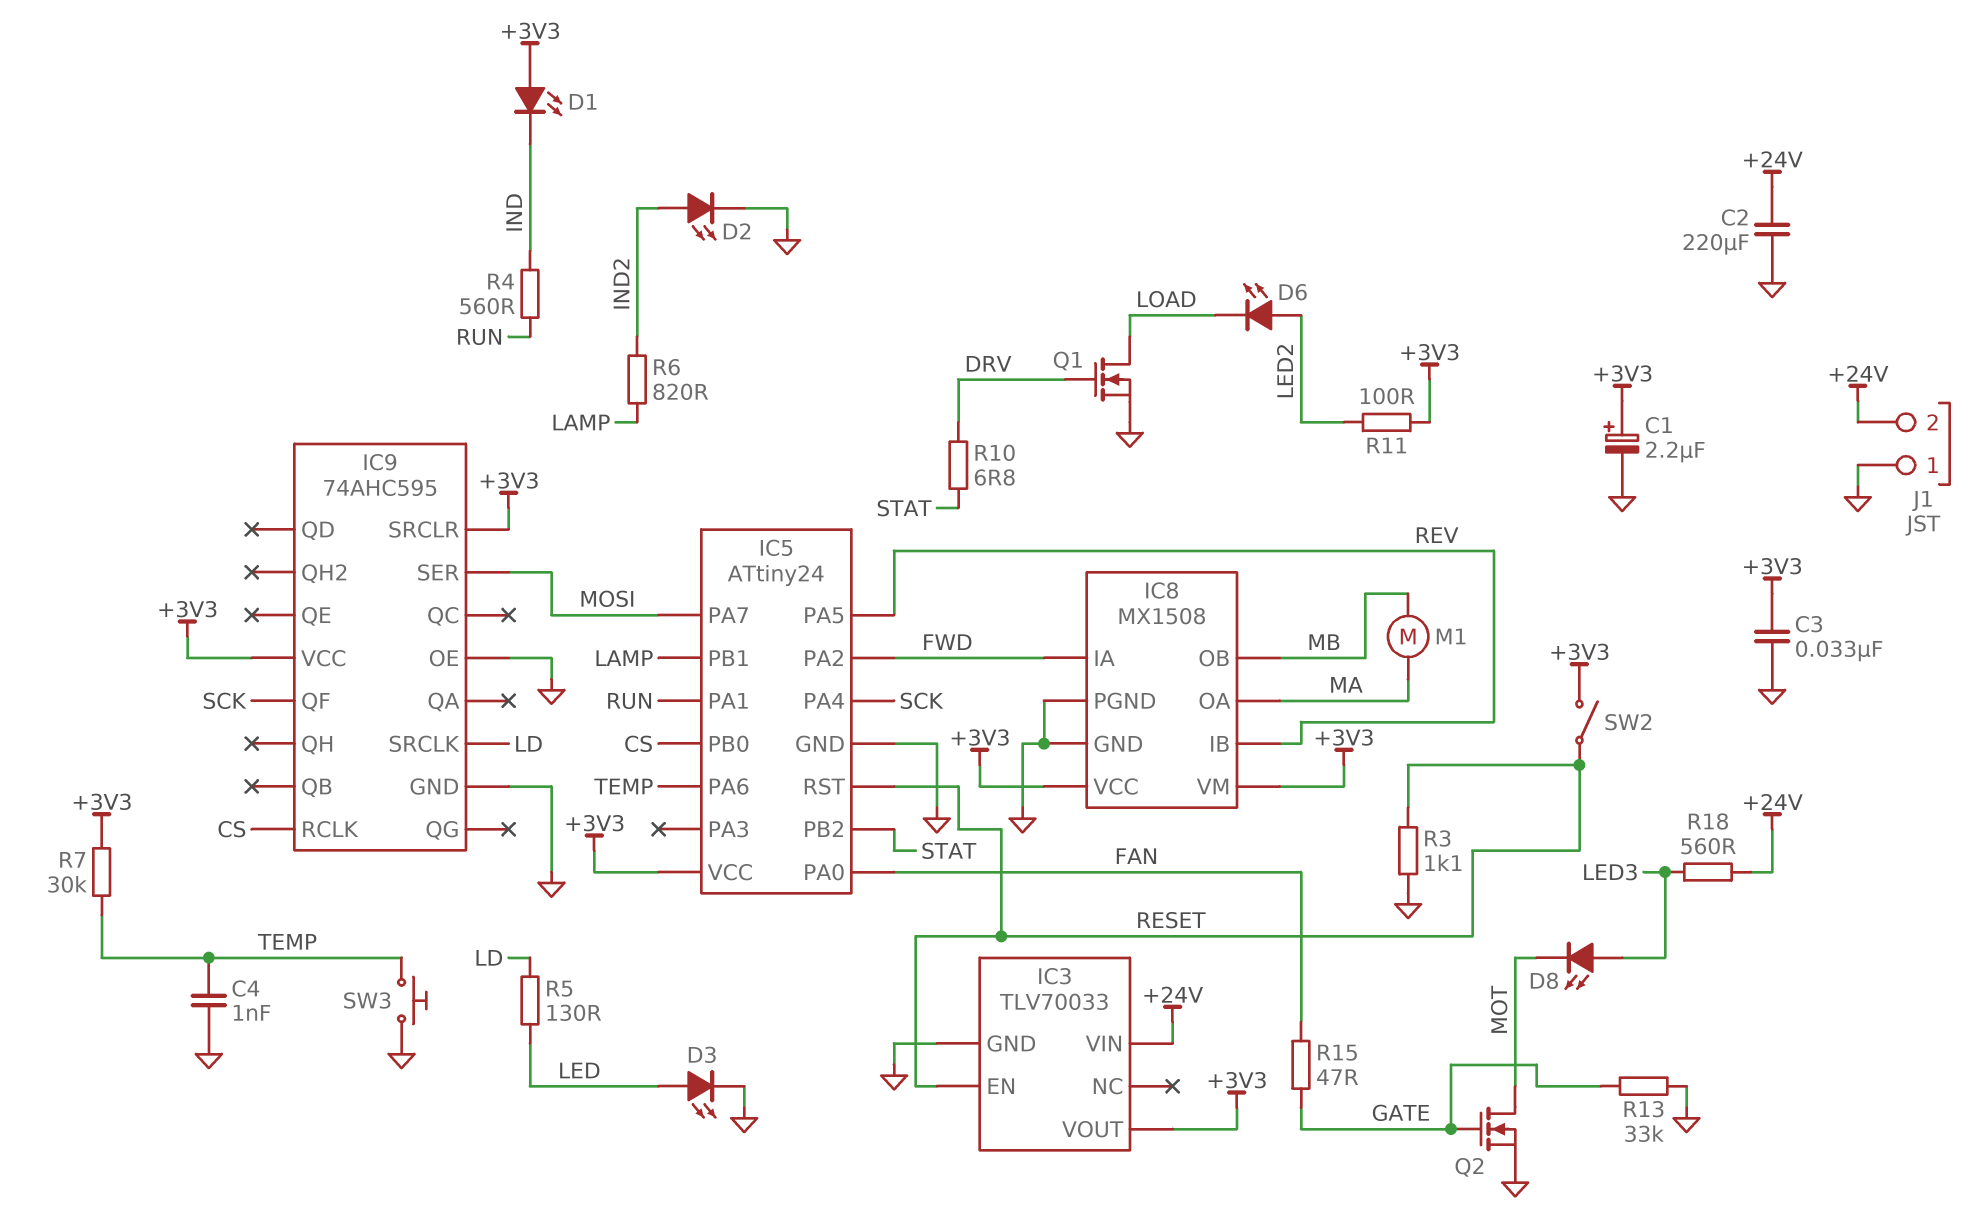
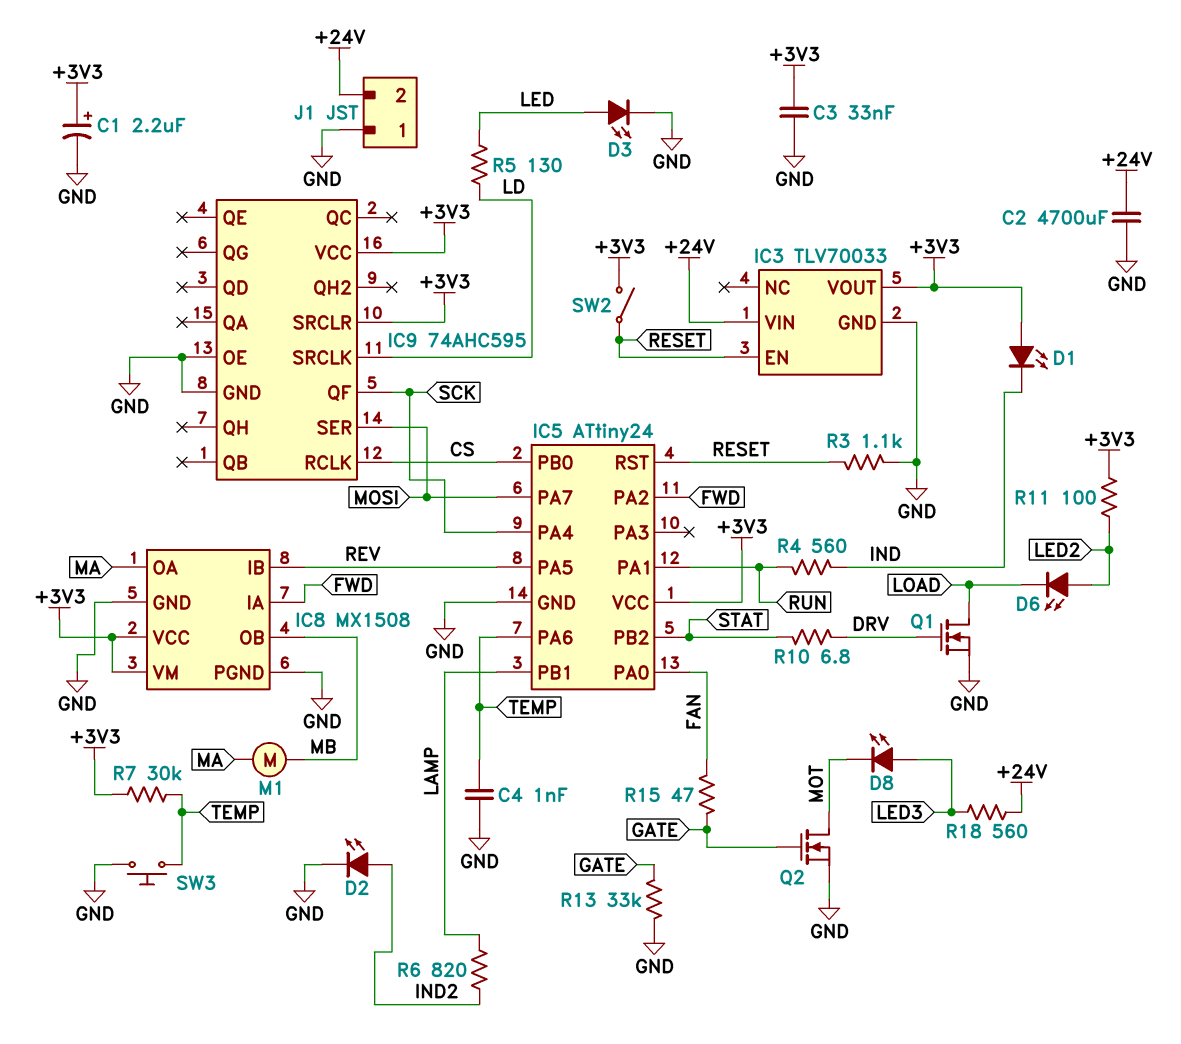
C2: 220uF (+24V, GND) -> 4700uF (+24V, GND)

